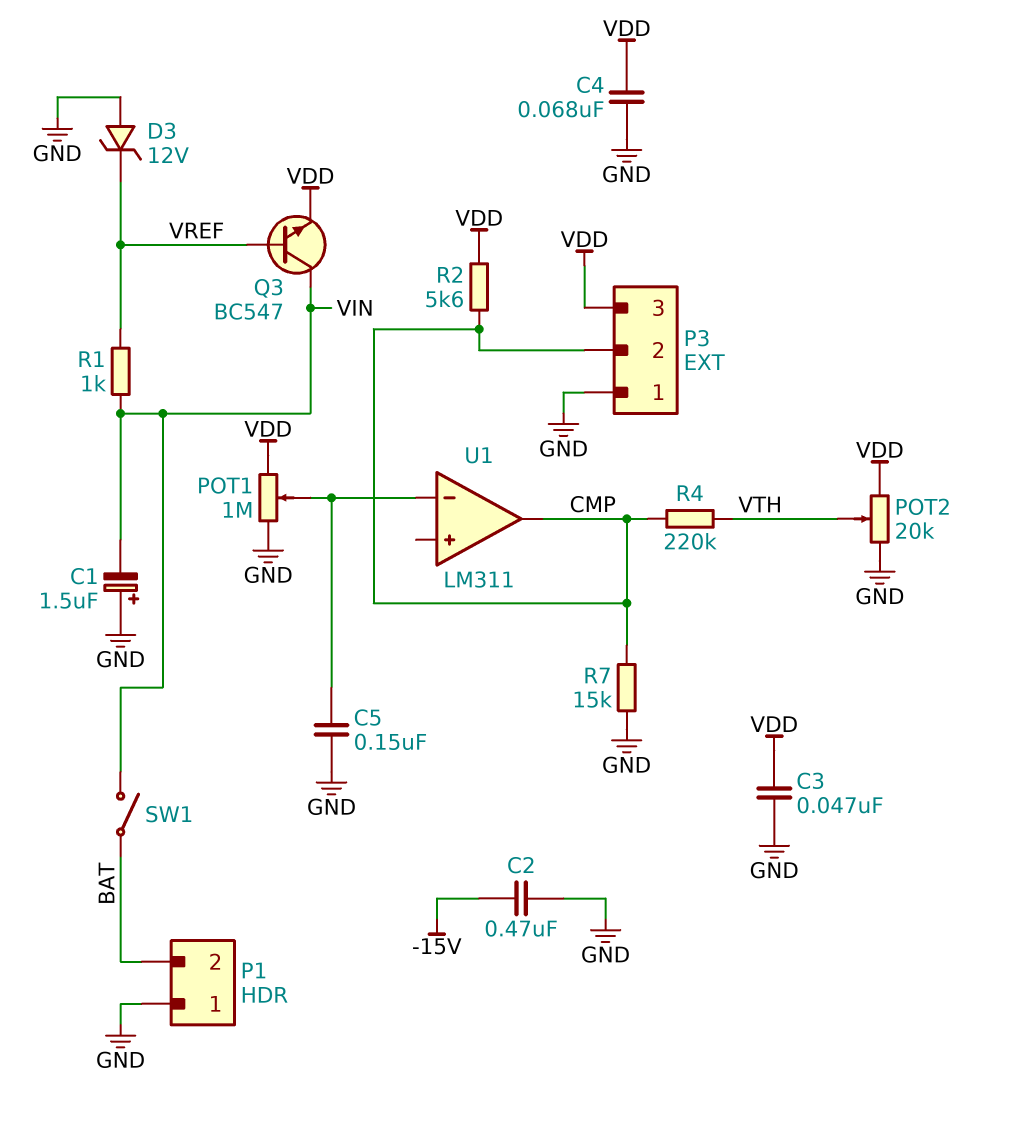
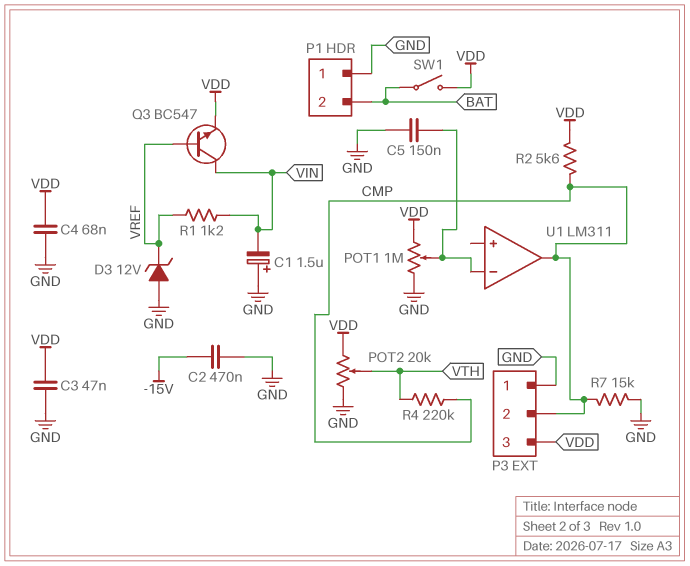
R1: 1k (VIN, VREF) -> 1.2k (VIN, VREF)
SW1: switch (BAT, VIN) -> switch (BAT, VDD)

